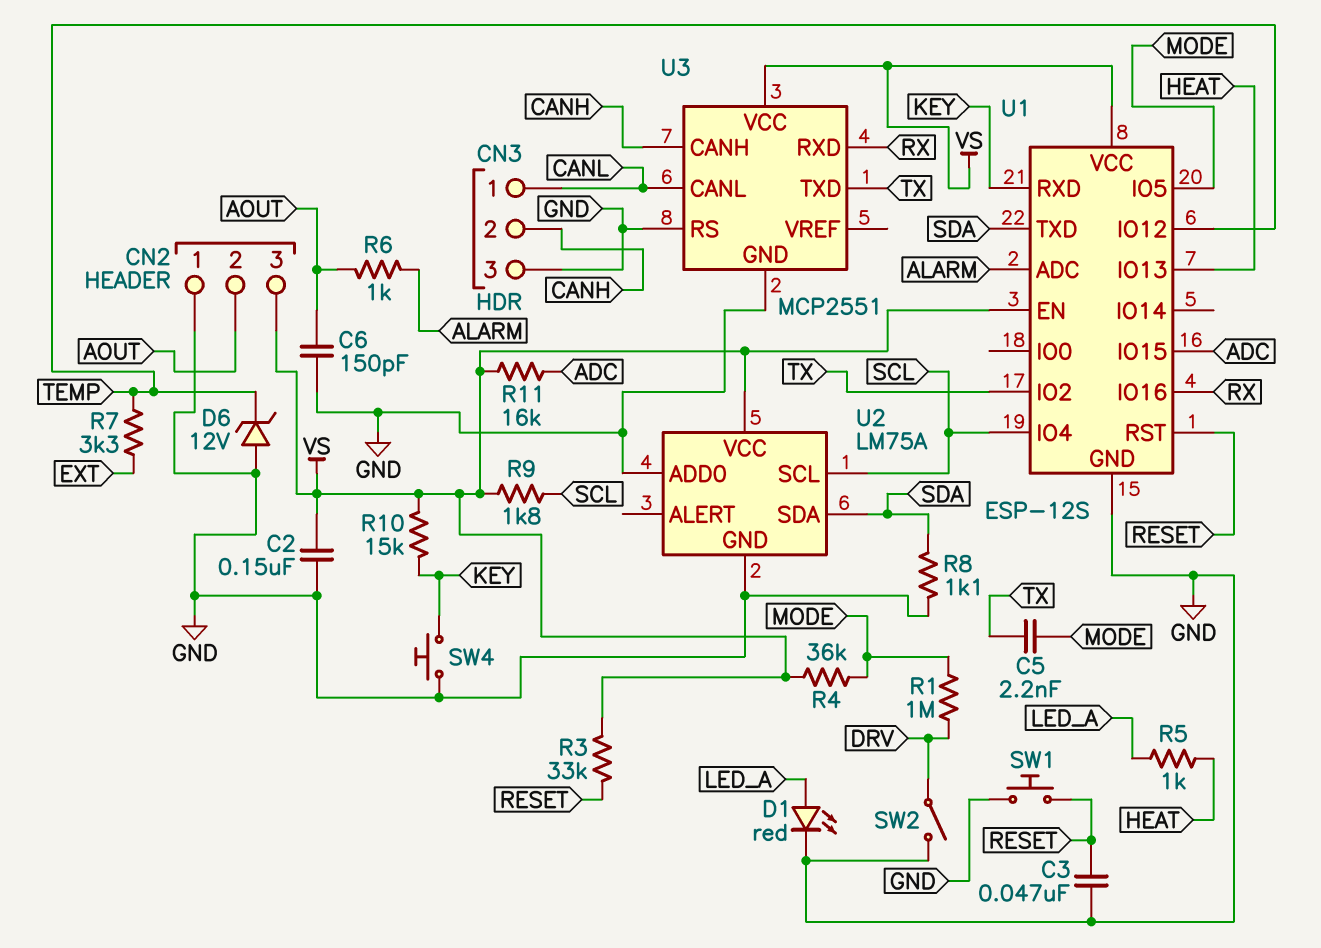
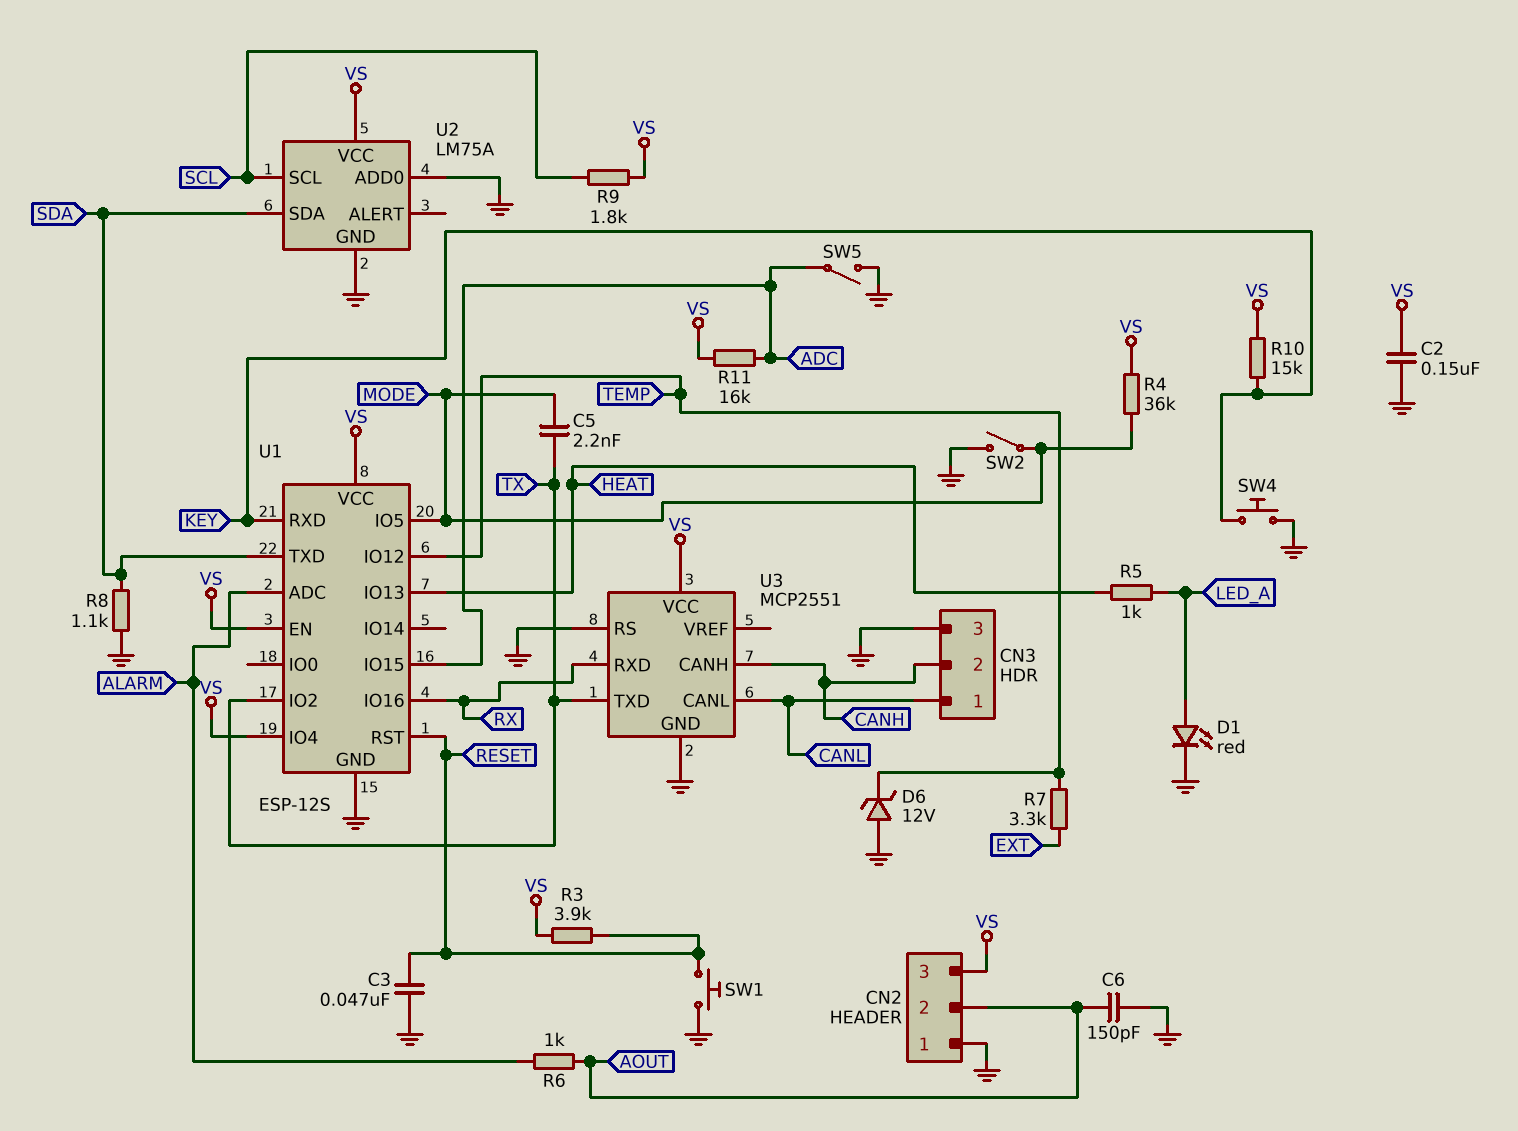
R1: 1M (DRV, MODE) -> none
R3: 33k (RESET, VS) -> 3.9k (RESET, VS)
SW2: switch (DRV, GND) -> switch (GND, MODE)
SW5: none -> switch (ADC, GND)
U1 pin IO4: SCL -> VS

